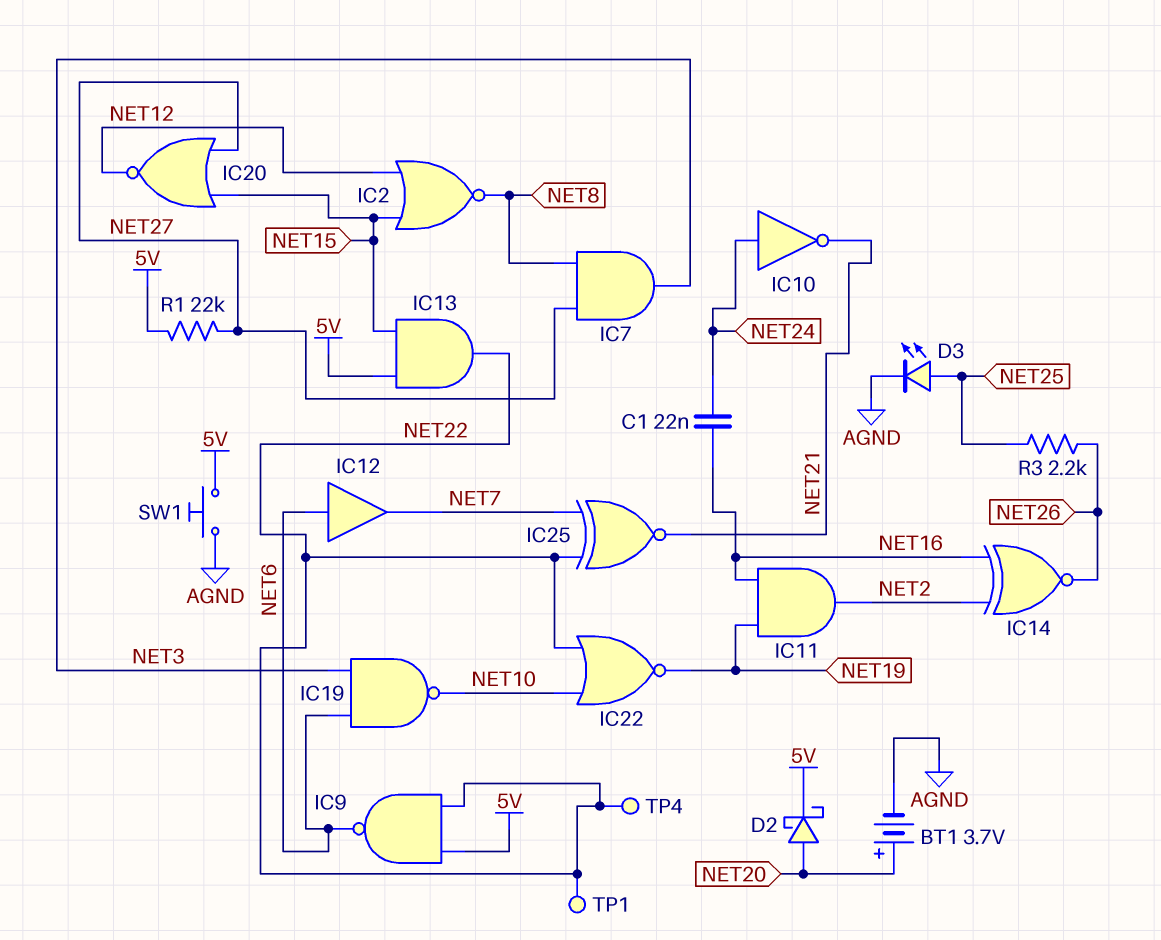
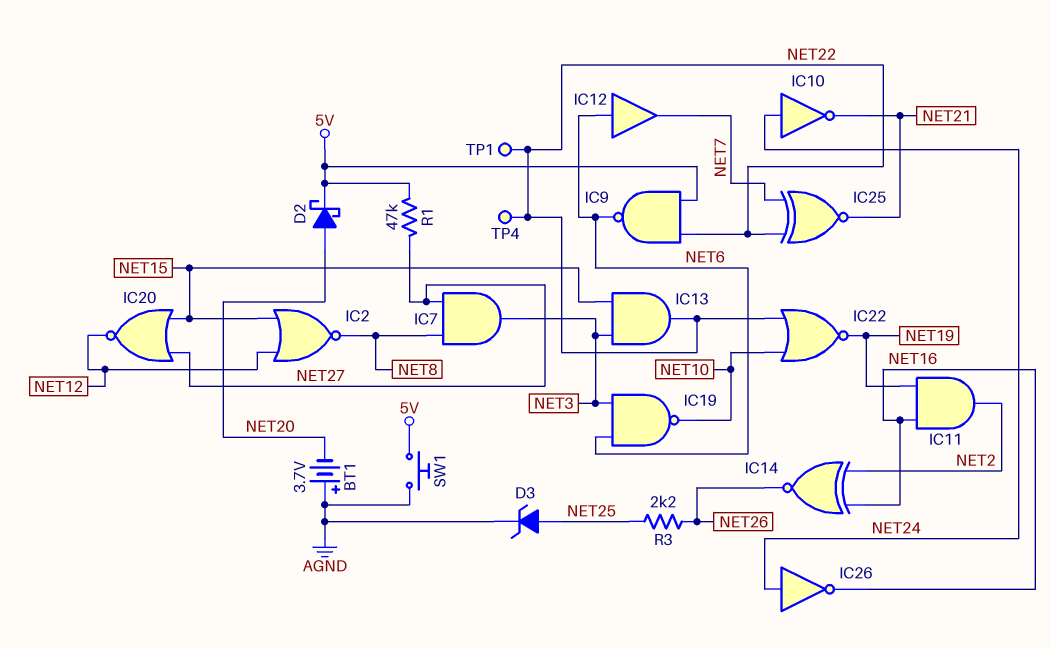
BT1: 3.7V (plus NET20, minus AGND) -> 3.7V (plus AGND, minus NET20)
C1: 22nF (NET16, NET24) -> none
D3: LED (A NET25, K AGND) -> zener (A NET25, K AGND)
IC13: AND (in 5V, in NET15, out NET22) -> AND (in NET3, in NET15, out NET22)
IC26: none -> NOT (in NET24, out NET16)
R1: 22k (5V, NET27) -> 47k (5V, NET27)

